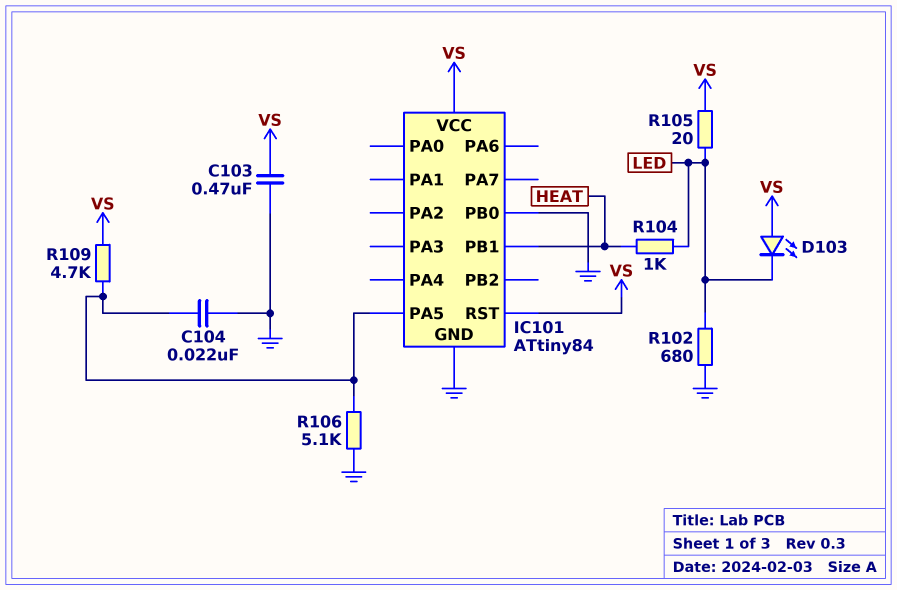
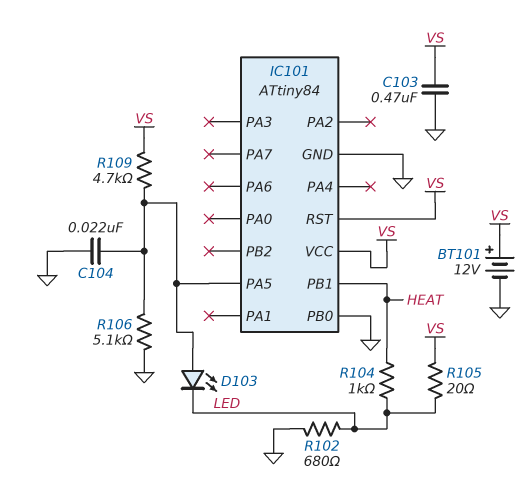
BT101: none -> 12V (plus VS, minus GND)
D103: LED (A VS, K LED) -> LED (A IC101/PA5, K LED)

